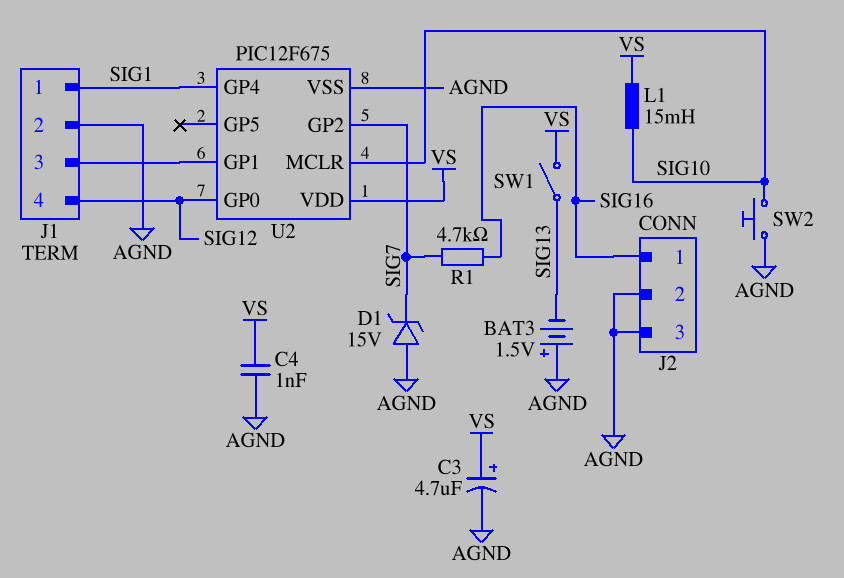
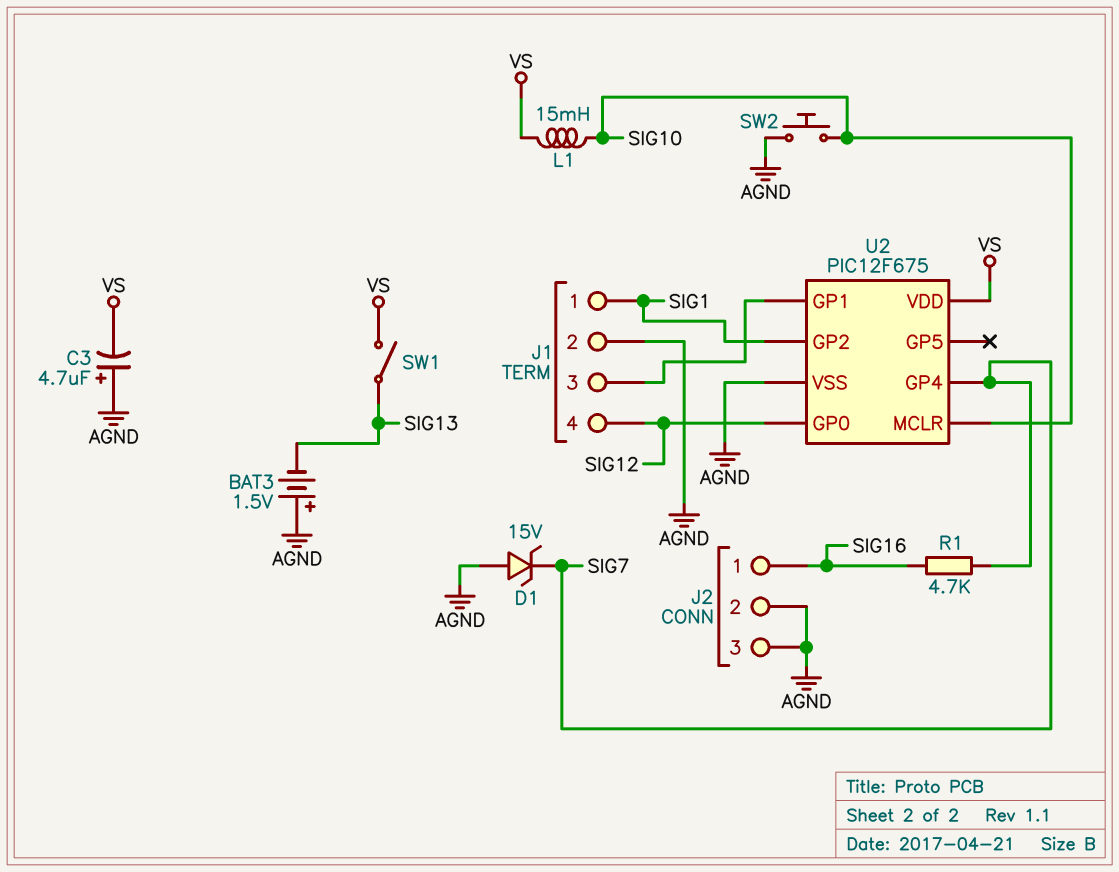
C3: 4.7uF (plus VS, minus AGND) -> 4.7uF (plus AGND, minus VS)
C4: 1nF (AGND, VS) -> none
U2 pin GP2: SIG7 -> SIG1
U2 pin GP4: SIG1 -> SIG7

